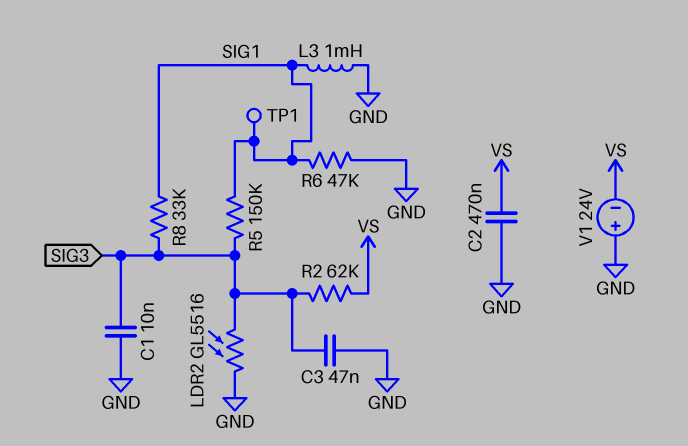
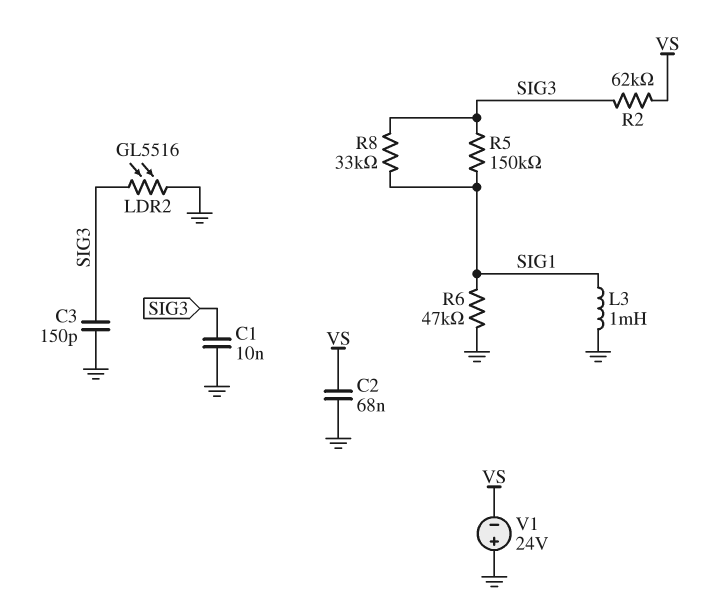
C2: 470nF (GND, VS) -> 68nF (GND, VS)
C3: 47nF (GND, SIG3) -> 150pF (GND, SIG3)
TP1: test point (SIG1) -> none

